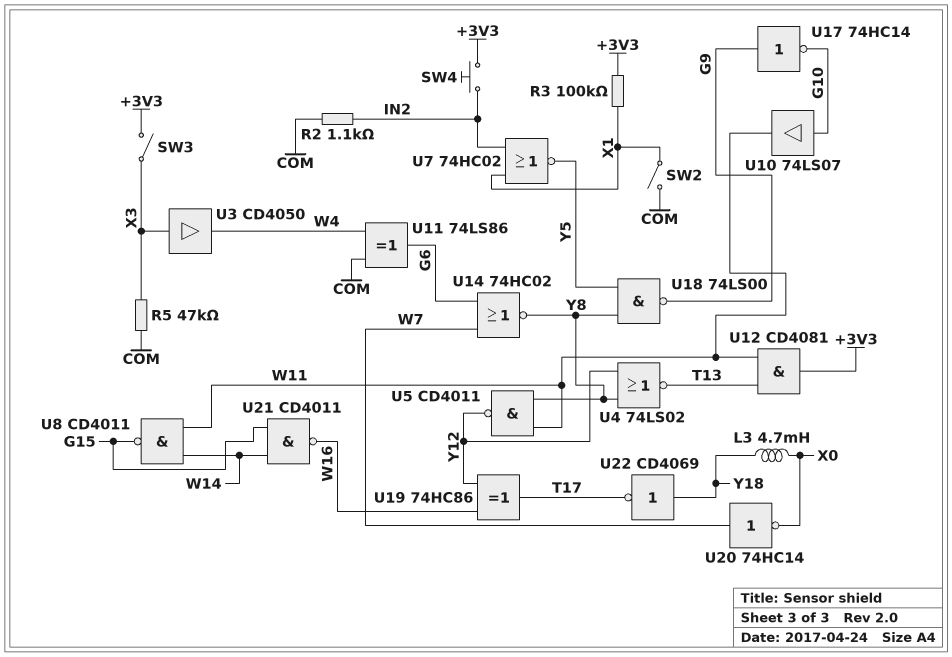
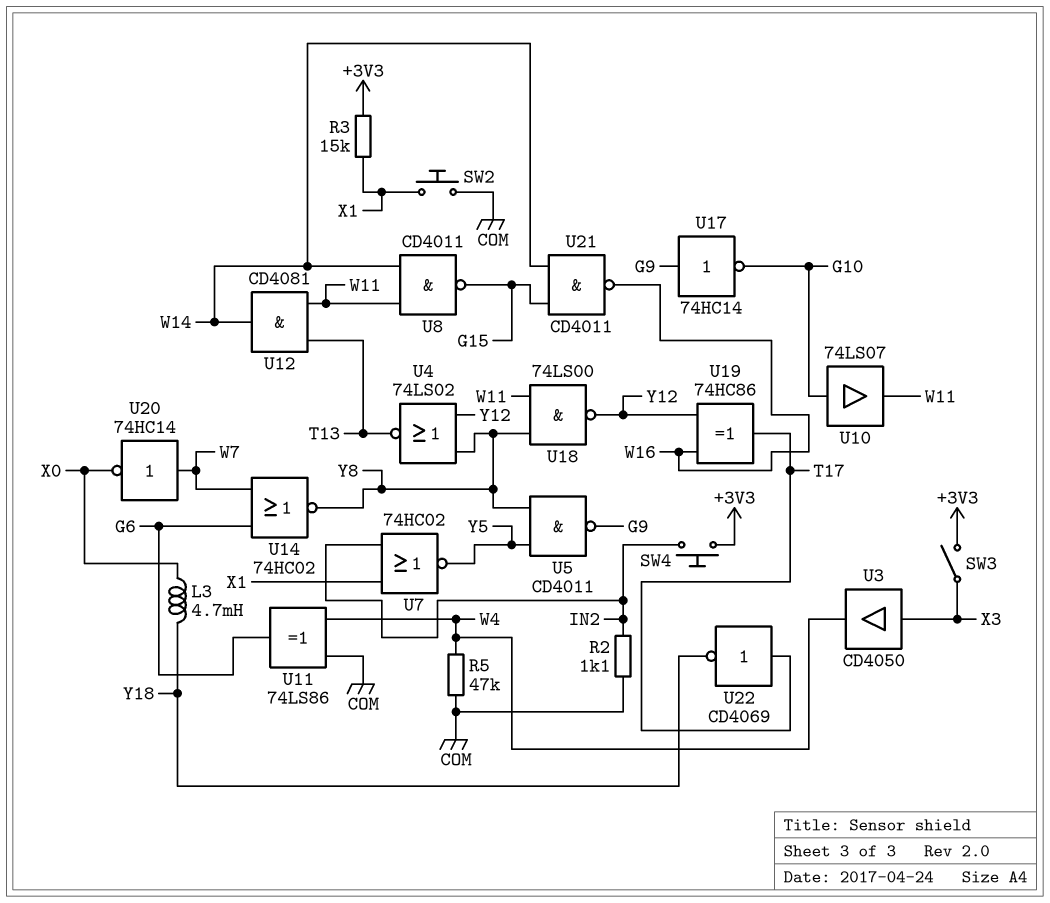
R3: 100k (+3V3, X1) -> 15k (+3V3, X1)
R5: 47k (COM, X3) -> 47k (COM, W4)
SW2: switch (COM, X1) -> button (COM, X1)
U5: NAND CD4011 (in W11, in Y8, out Y12) -> NAND CD4011 (in Y5, in Y8, out G9)
U12: AND CD4081 (in T13, in W11, out +3V3) -> AND CD4081 (in T13, in W11, out W14)
U18: NAND 74LS00 (in Y5, in Y8, out G9) -> NAND 74LS00 (in W11, in Y8, out Y12)
U22: NOT CD4069 (in Y18, out T17) -> NOT CD4069 (in T17, out Y18)

